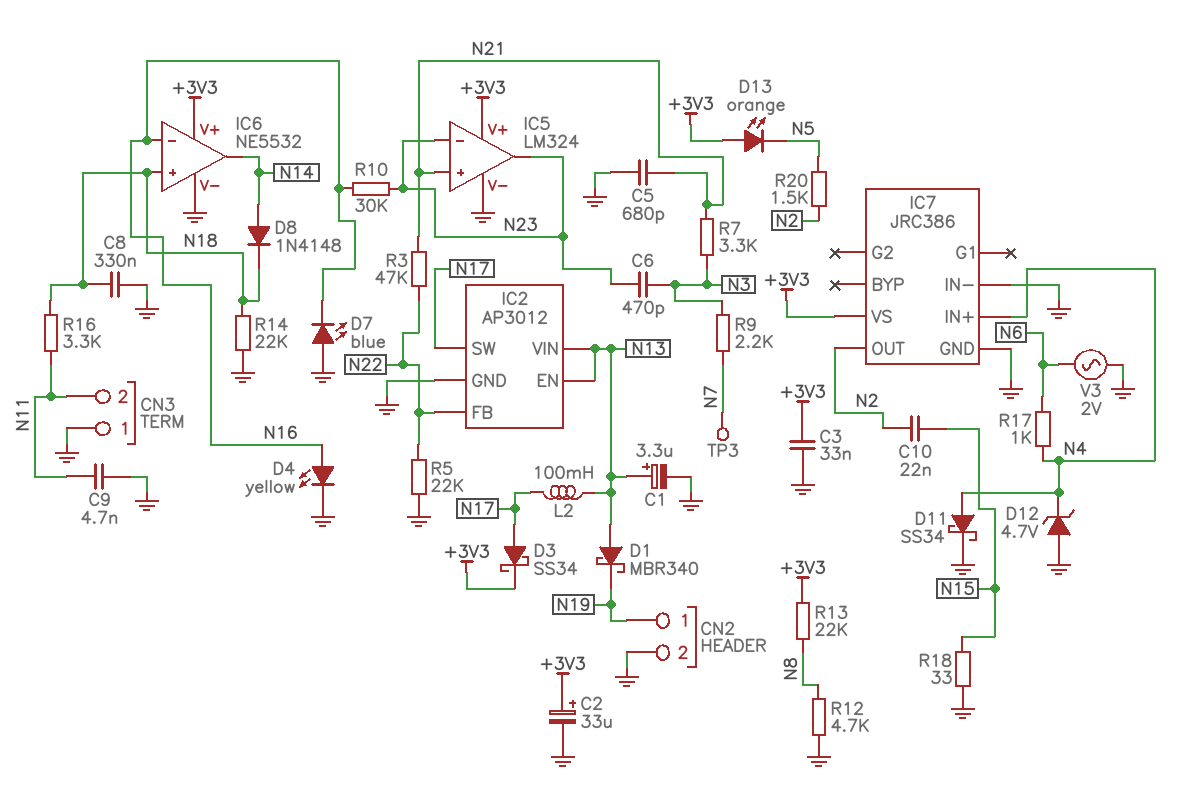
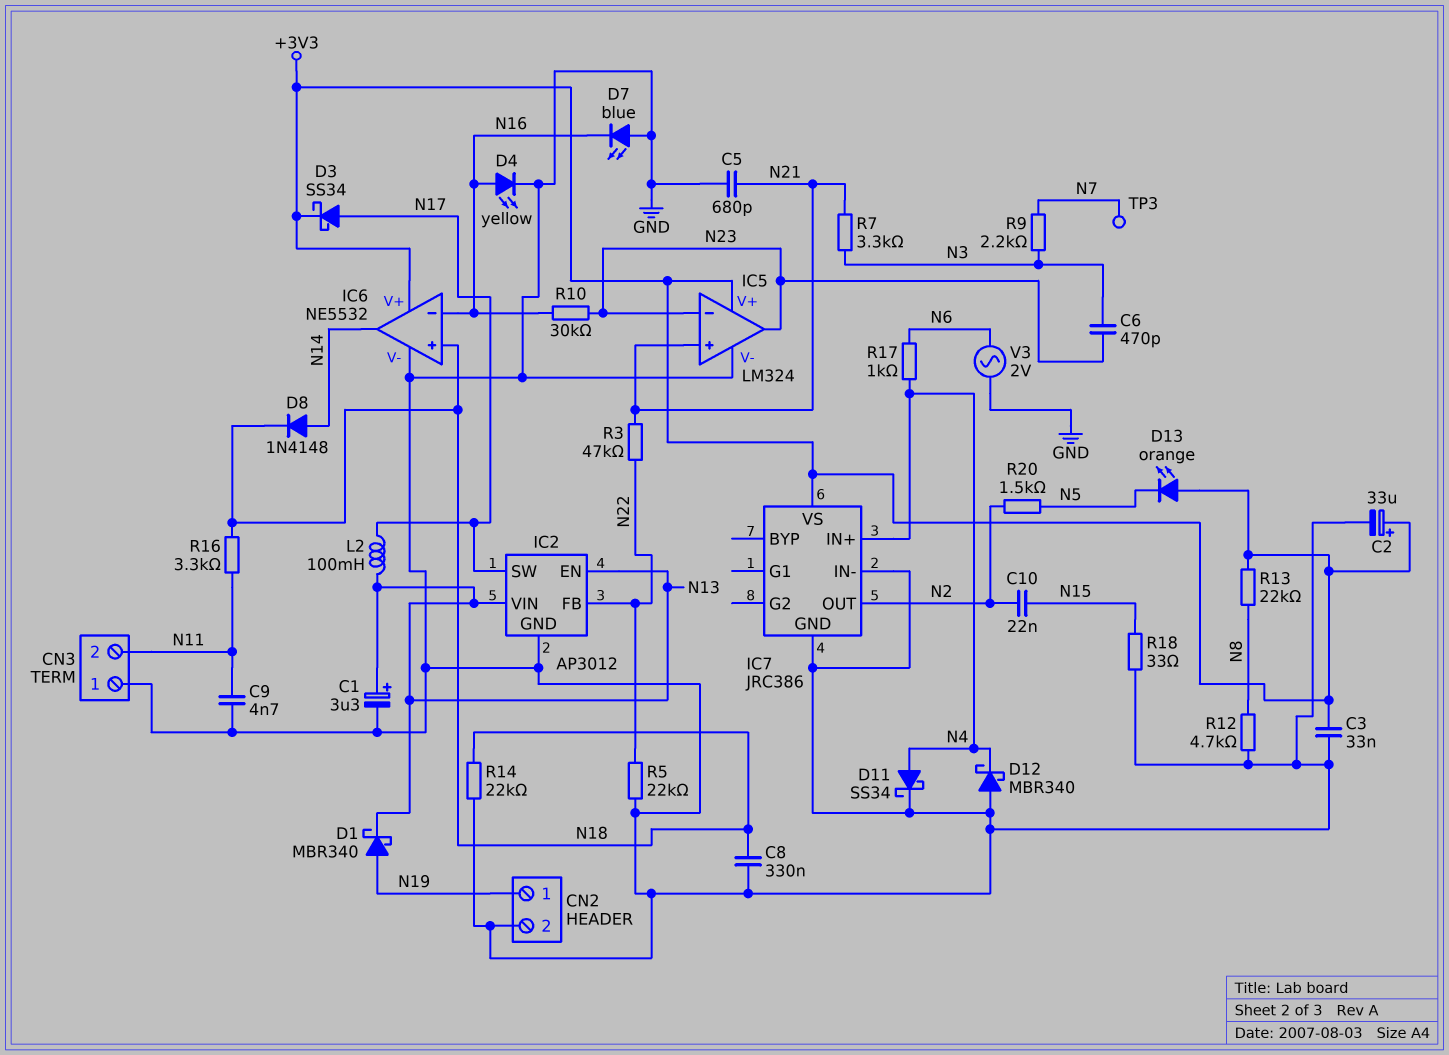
D1: schottky MBR340 (A N13, K N19) -> schottky MBR340 (A N19, K N13)
D12: zener 4.7V (A GND, K N4) -> schottky MBR340 (A GND, K N4)

